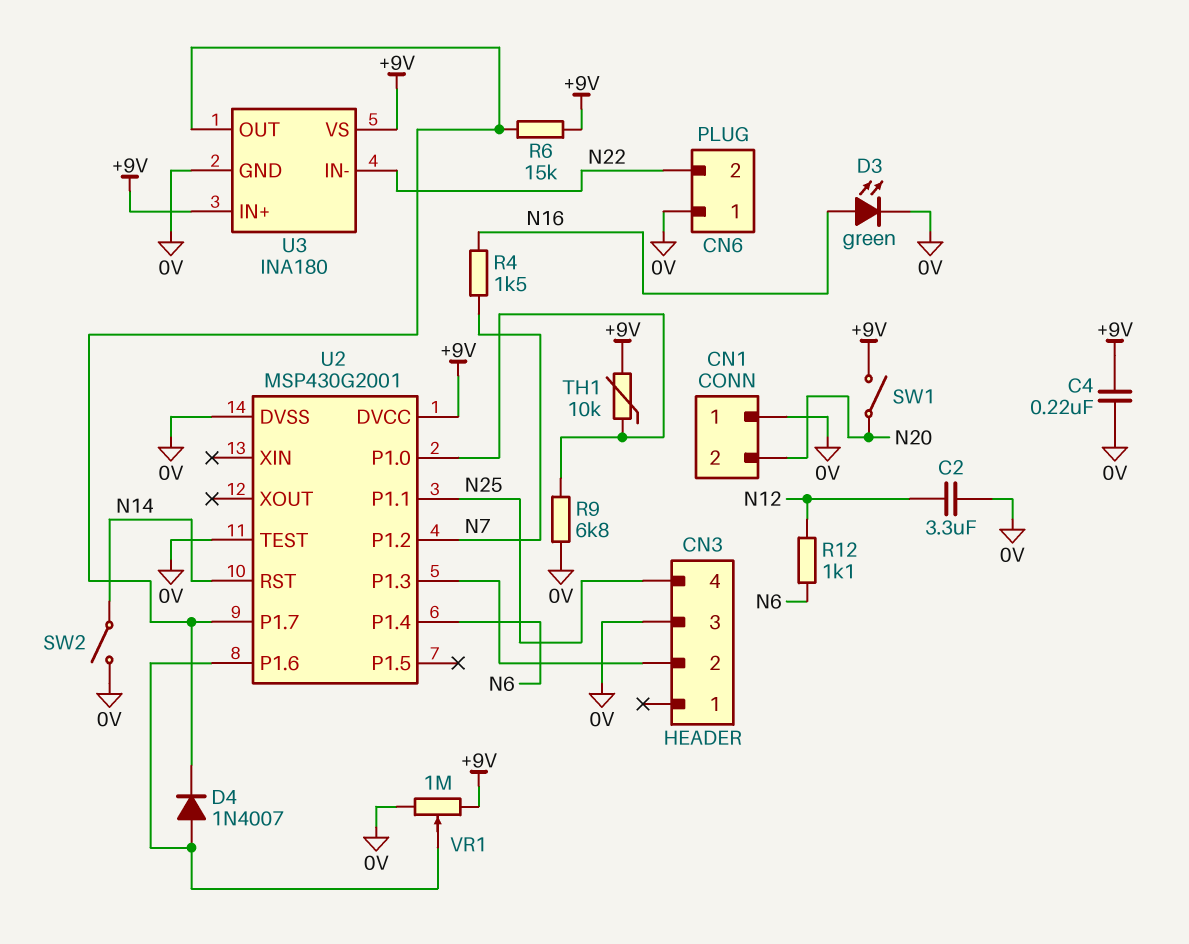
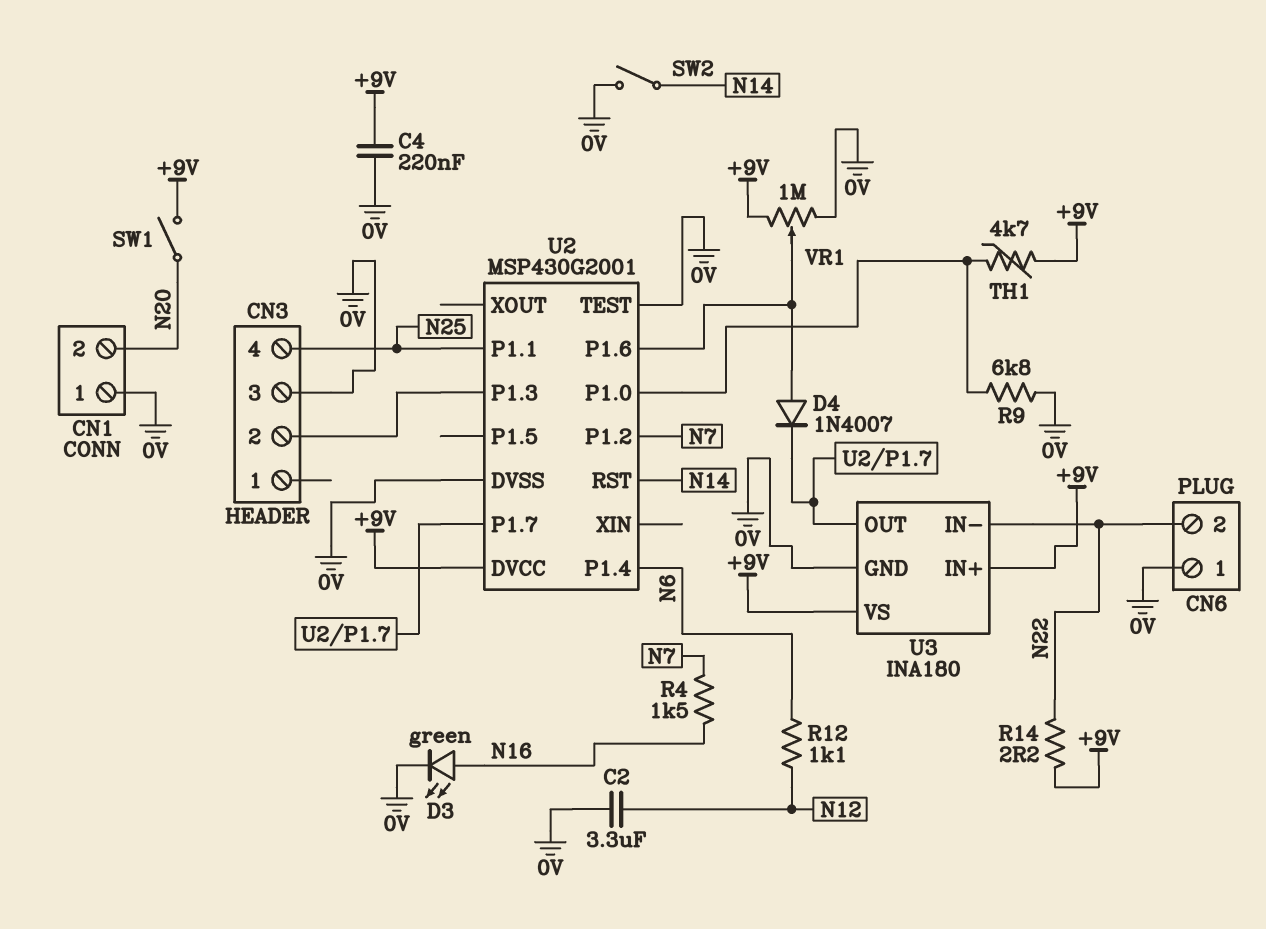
R6: 15k (+9V, U2/P1.7) -> none
R14: none -> 2.2 (+9V, N22)
TH1: 10k (+9V, U2/P1.0) -> 4.7k (+9V, U2/P1.0)

